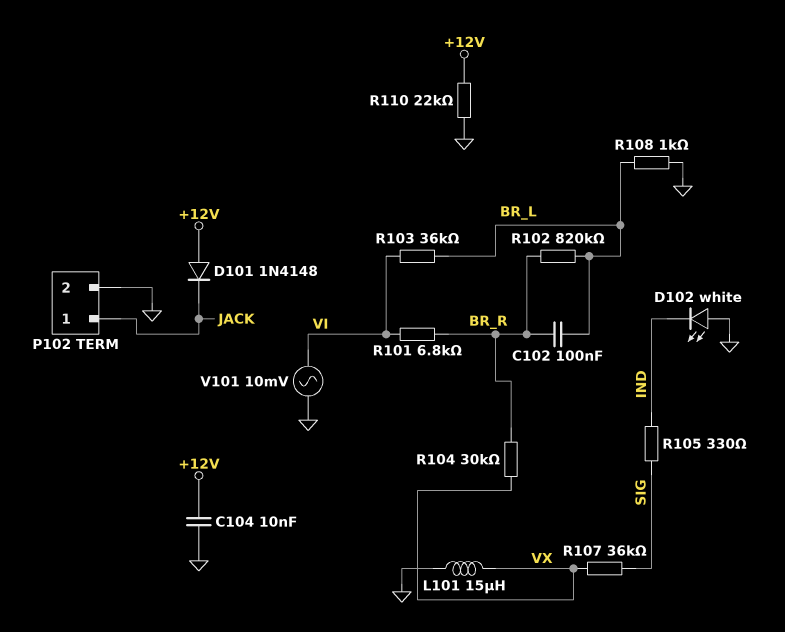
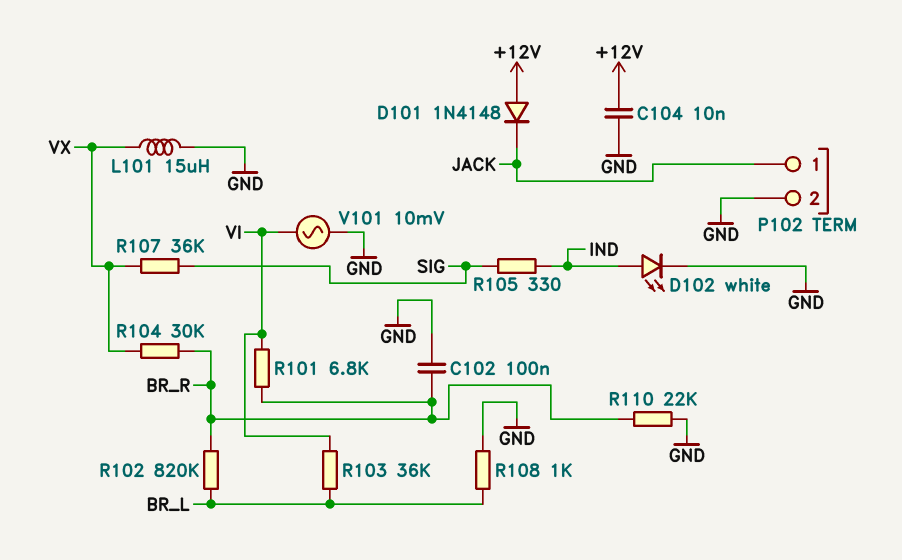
C102: 100nF (BR_L, BR_R) -> 100nF (BR_R, GND)
D102: LED white (A GND, K IND) -> LED white (A IND, K GND)
R110: 22k (+12V, GND) -> 22k (BR_R, GND)

